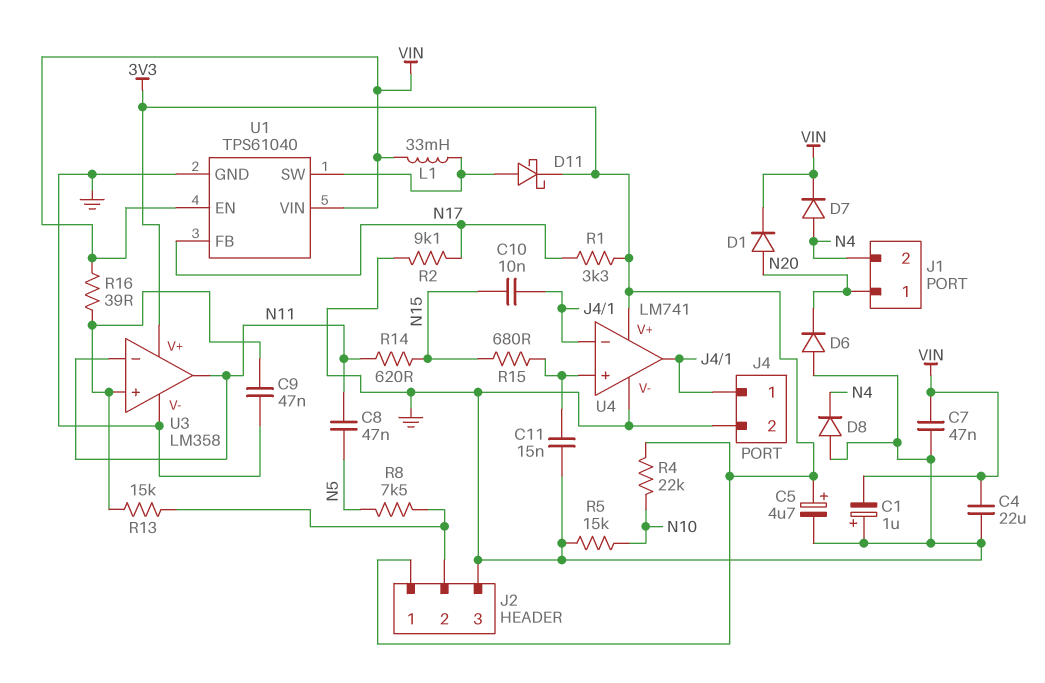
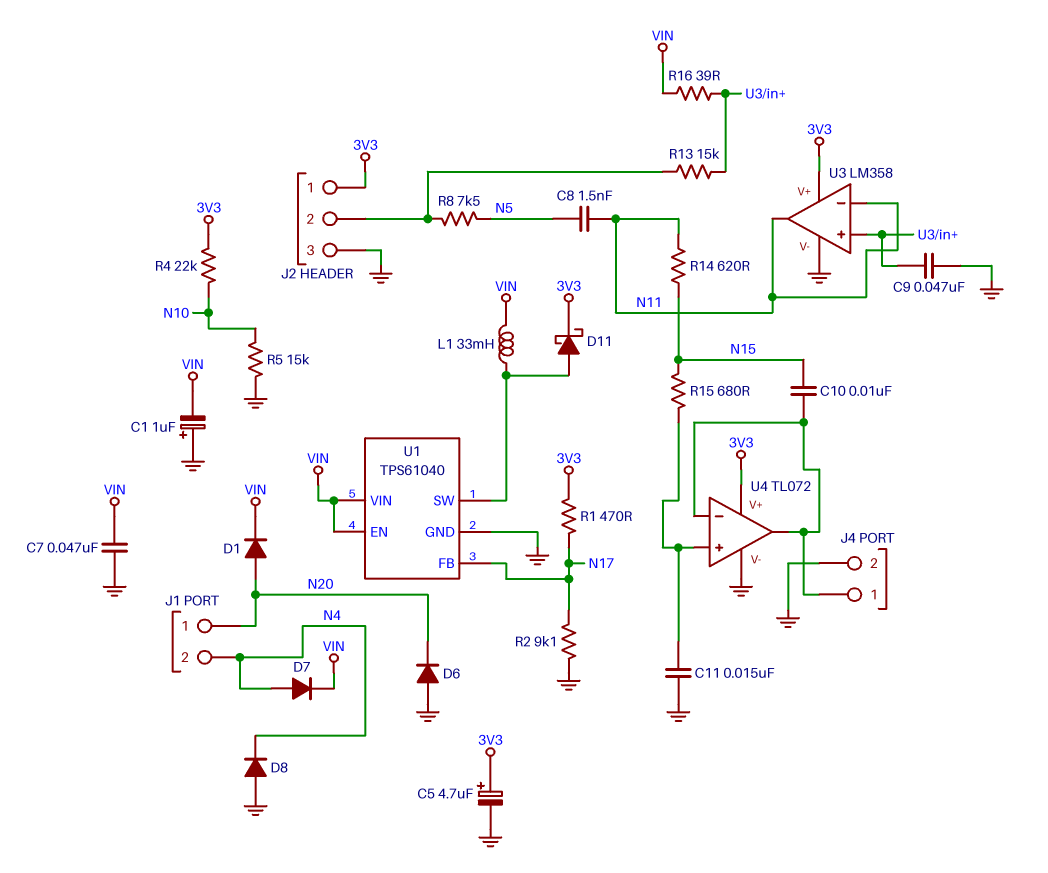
C4: 22uF (GND, VIN) -> none
C8: 47nF (N5, N11) -> 1.5nF (N5, N11)
R1: 3.3k (3V3, N17) -> 470 (3V3, N17)
U4: LM741 -> TL072

